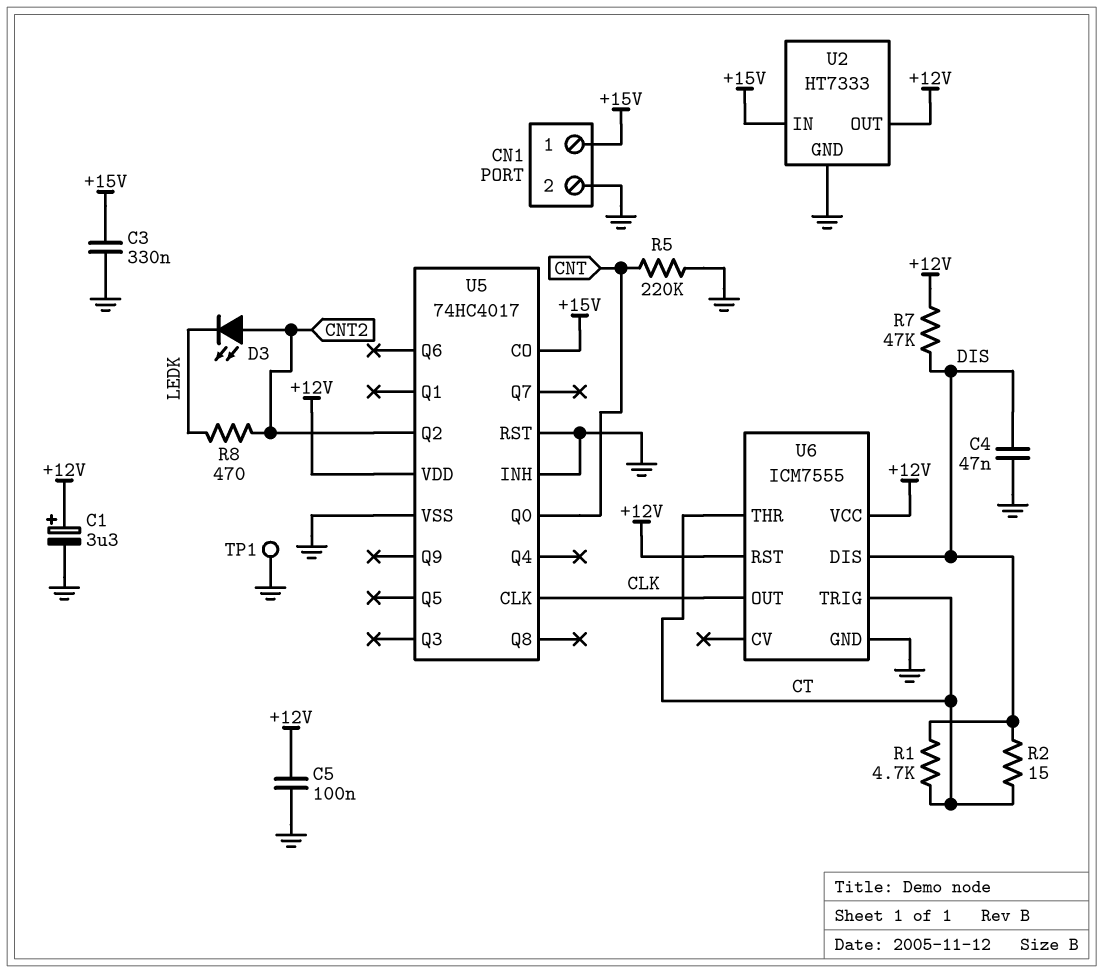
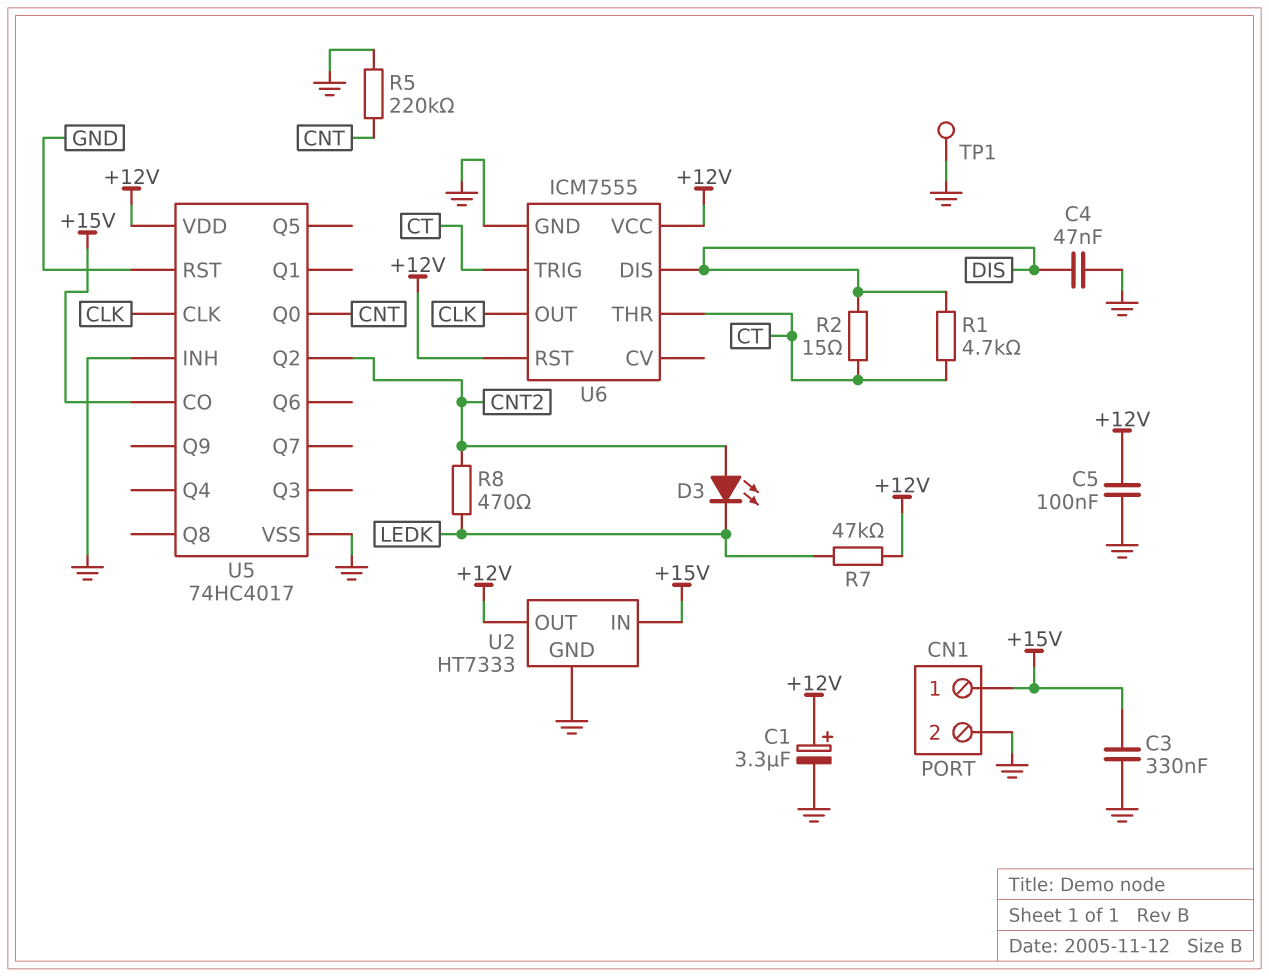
R7: 47k (+12V, DIS) -> 47k (+12V, LEDK)

